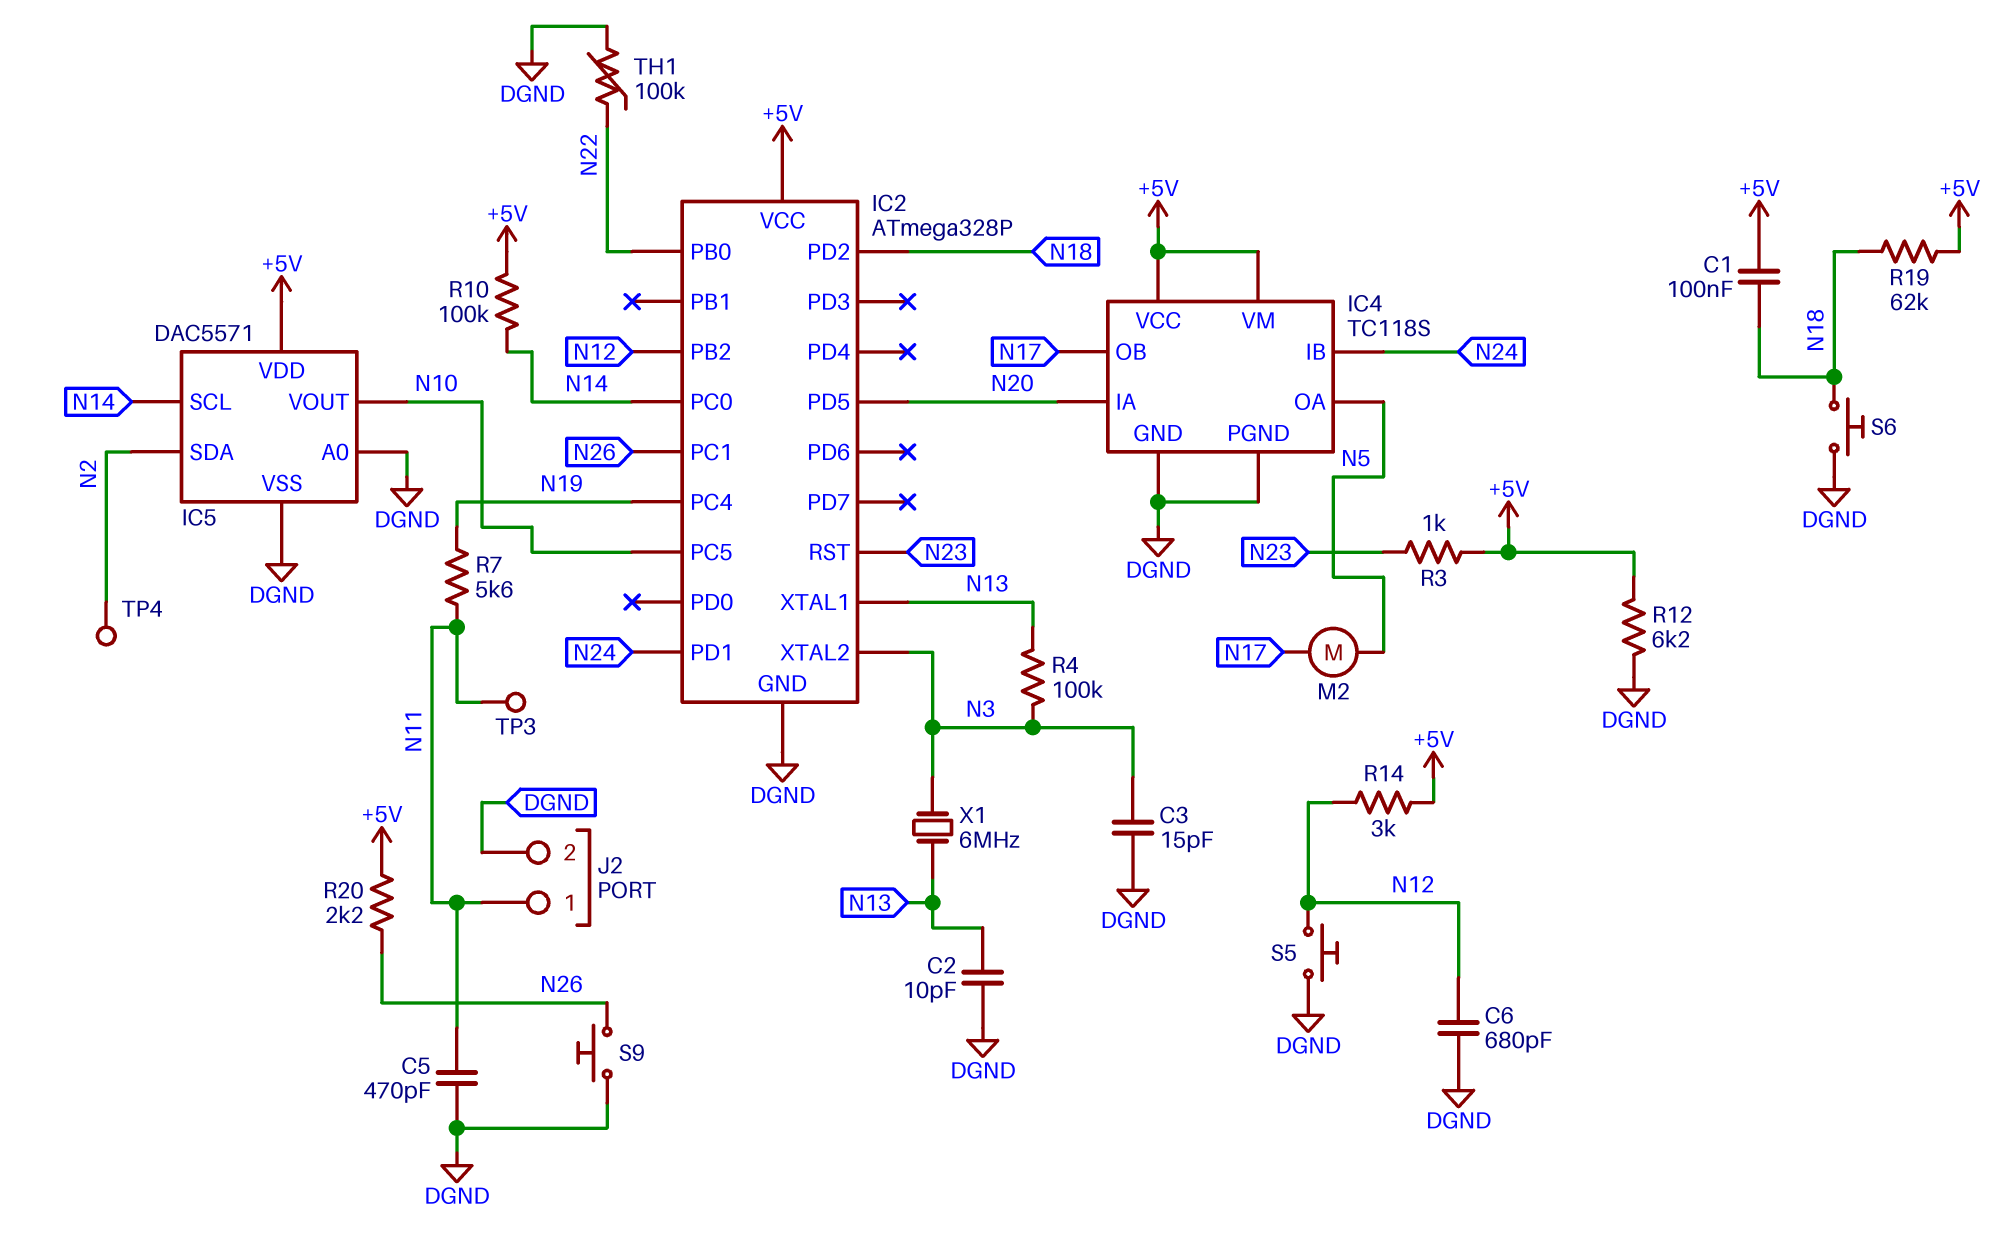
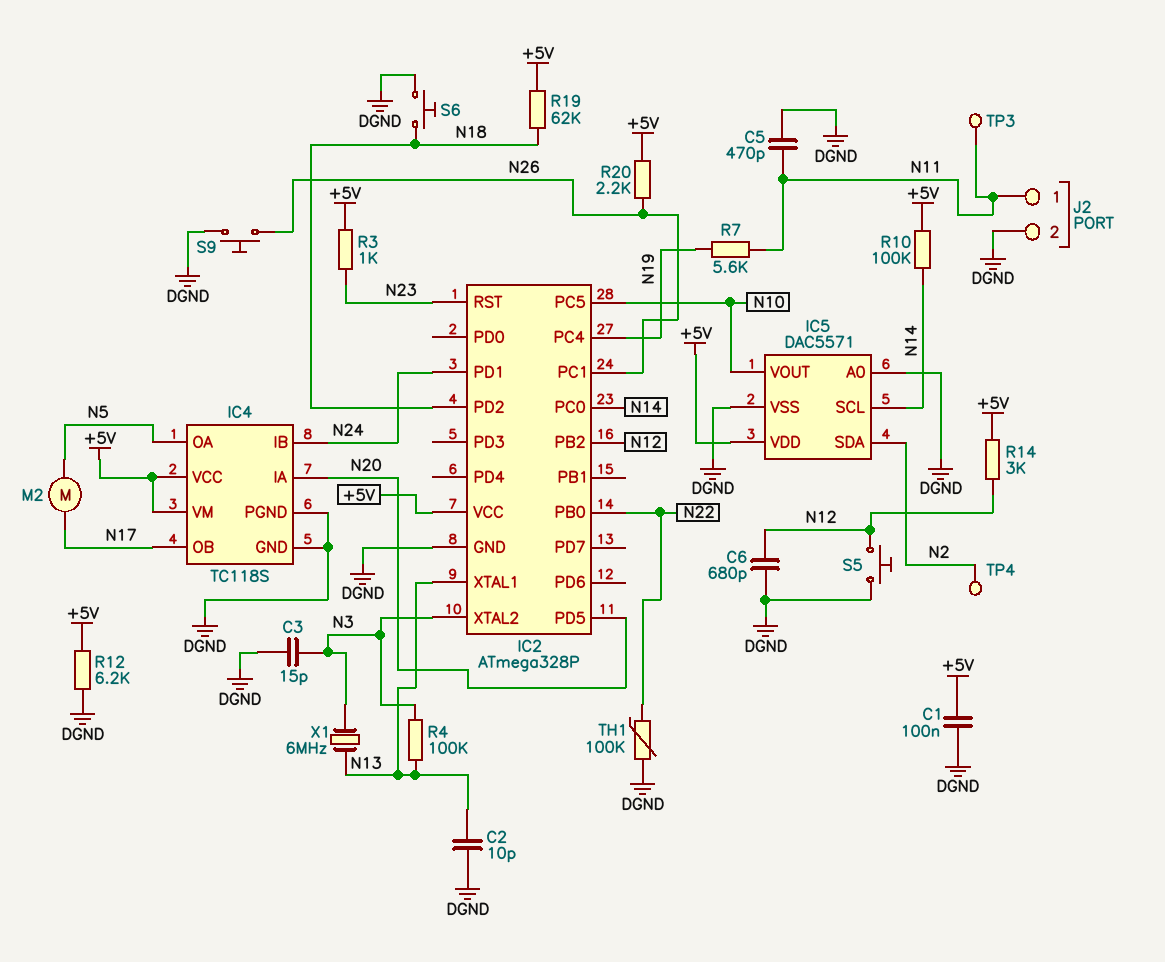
C1: 100nF (+5V, N18) -> 100nF (+5V, DGND)

